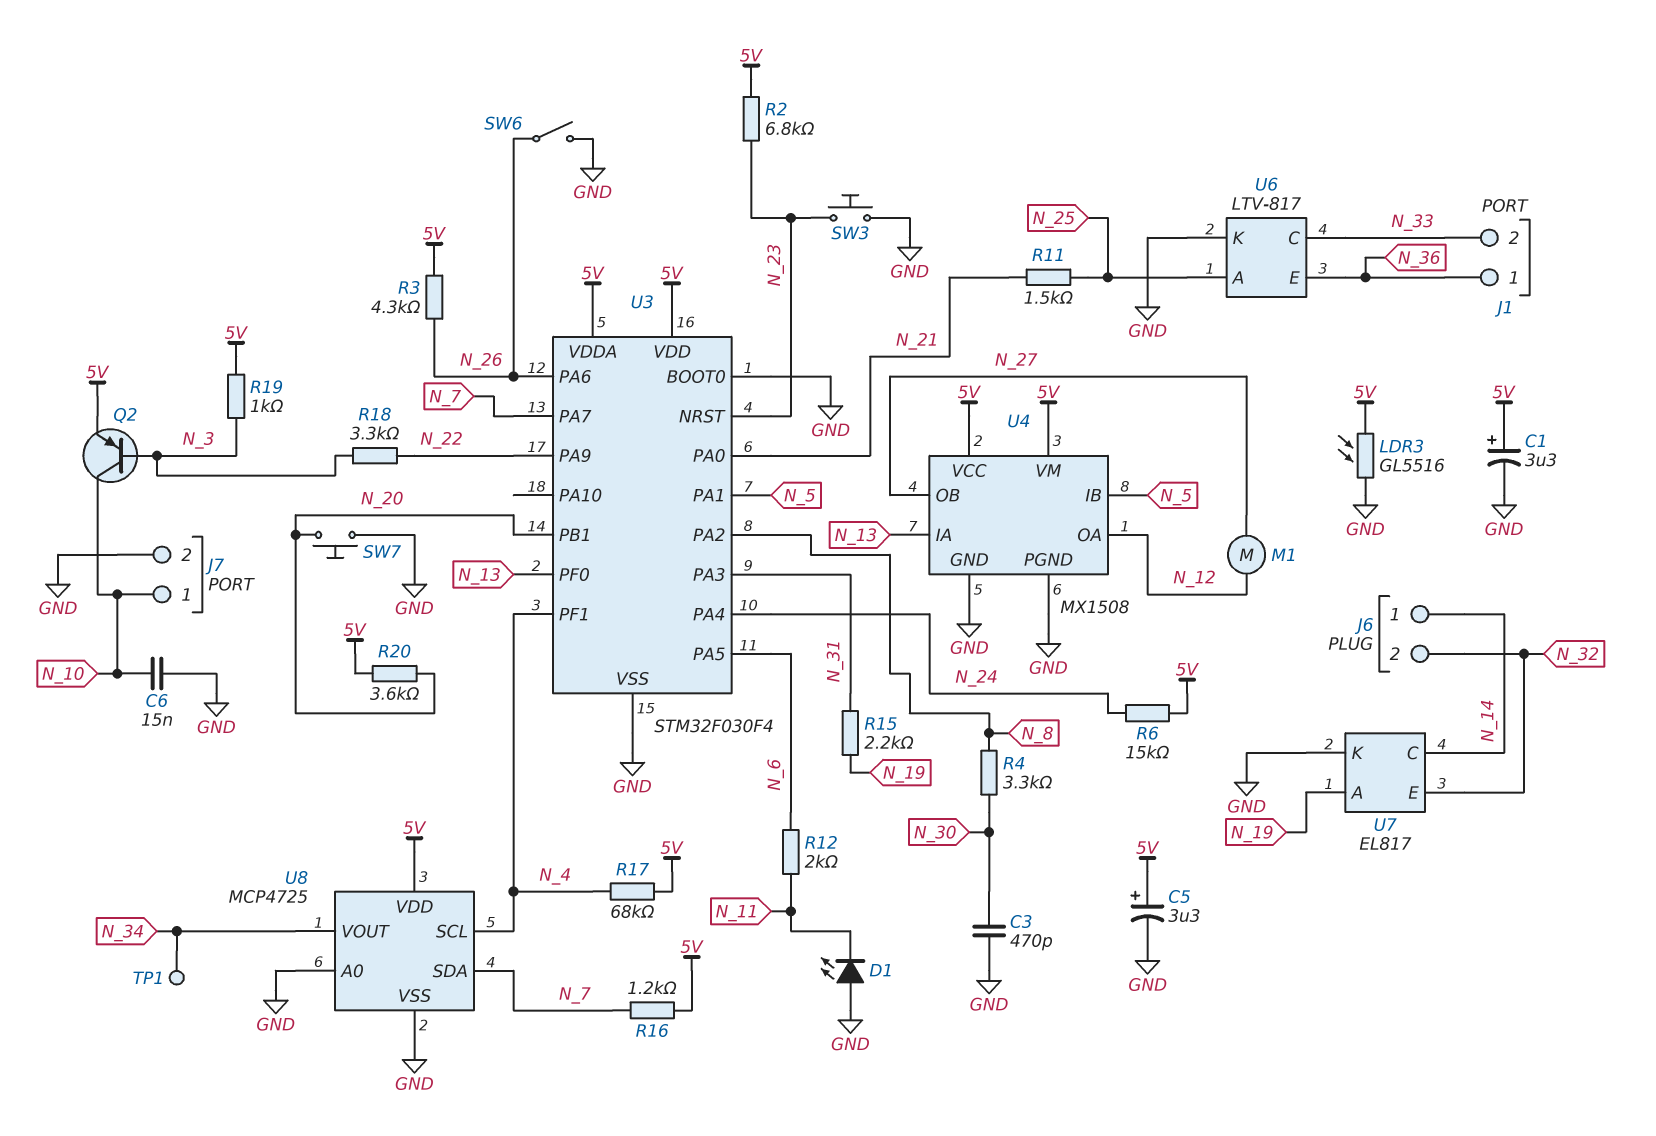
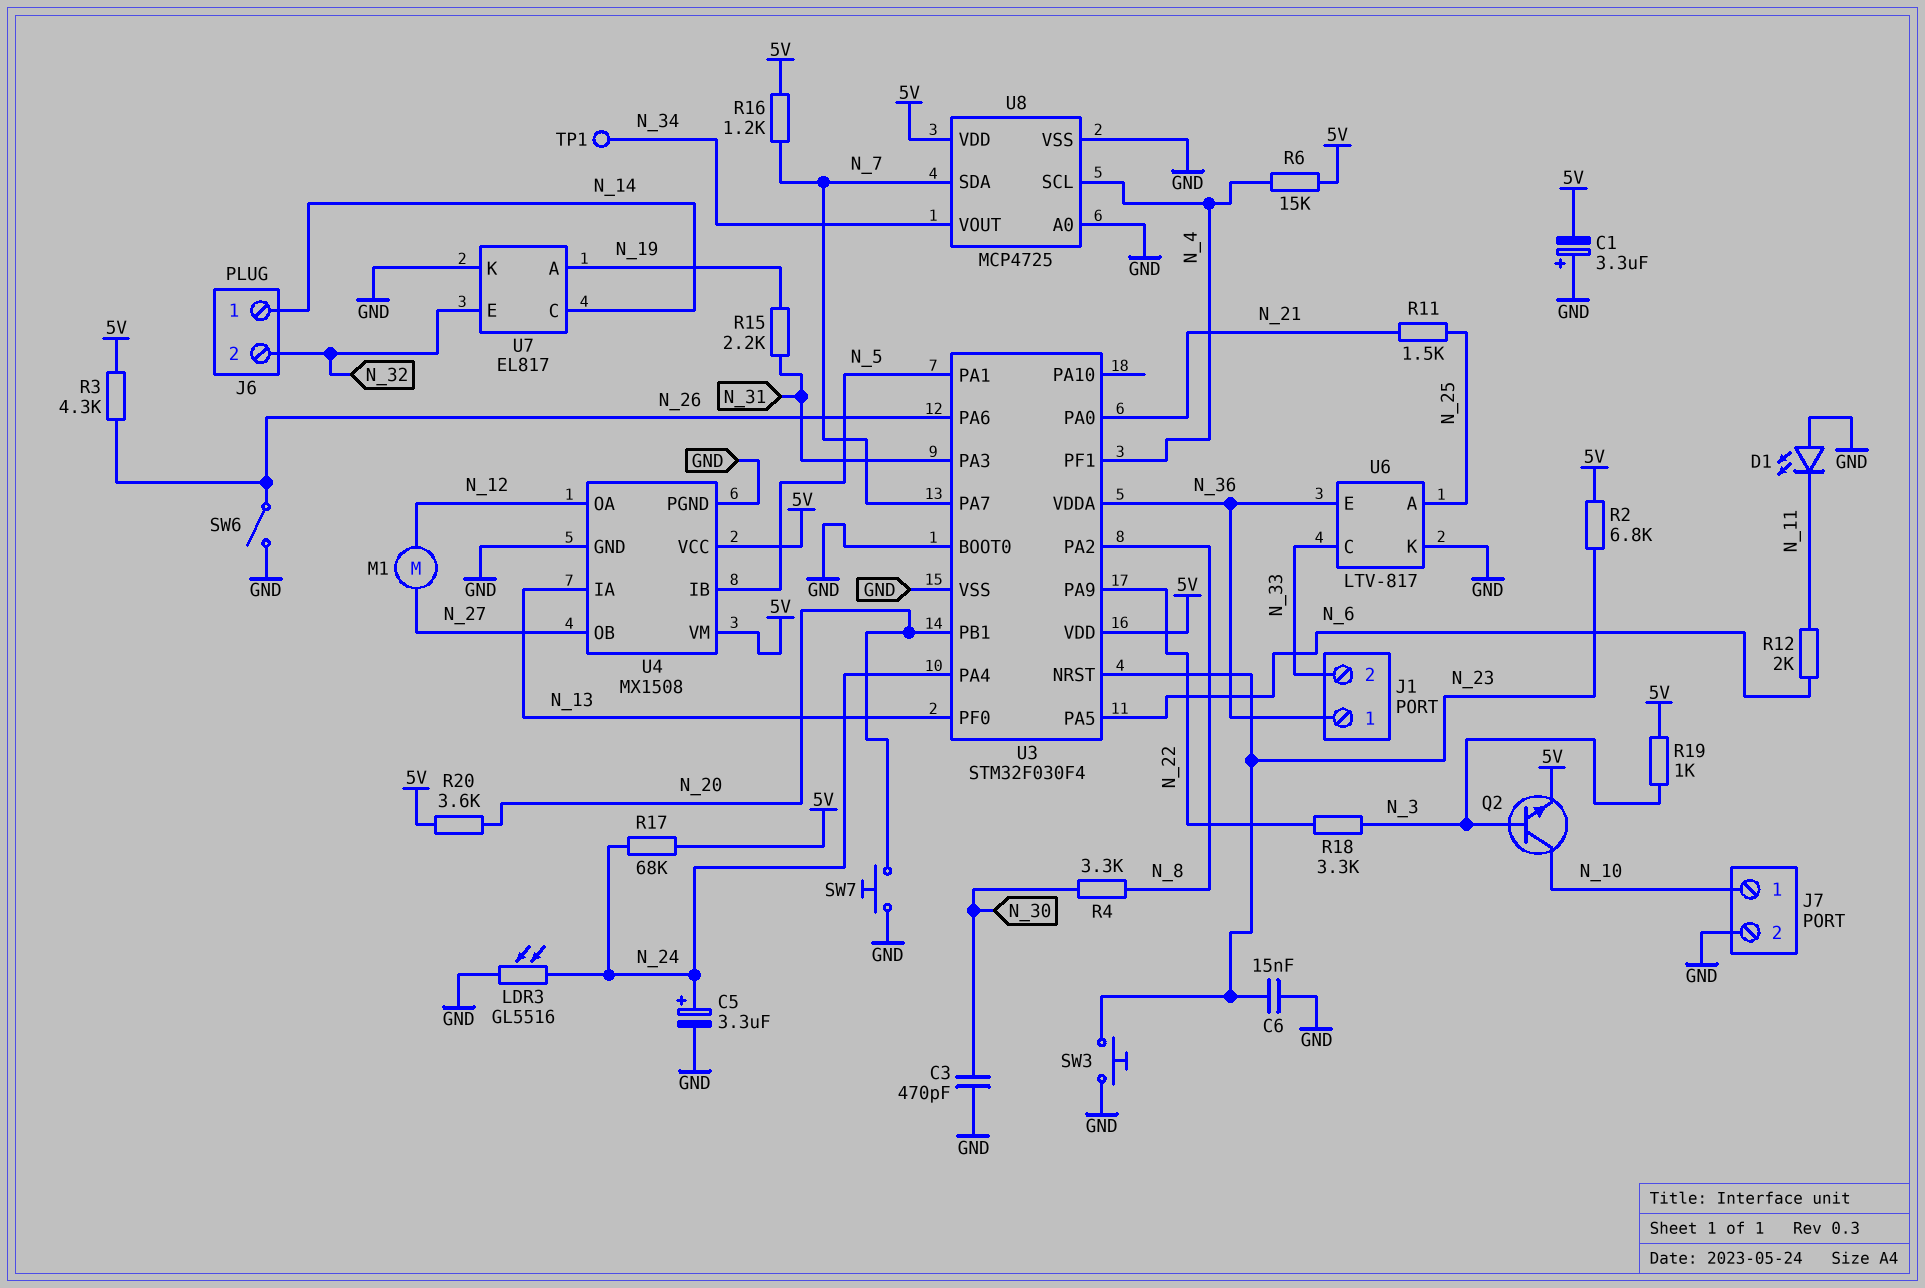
C1: 3.3uF (plus 5V, minus GND) -> 3.3uF (plus GND, minus 5V)
C5: 3.3uF (plus 5V, minus GND) -> 3.3uF (plus N_24, minus GND)
C6: 15nF (GND, N_10) -> 15nF (GND, N_23)
LDR3: GL5516 (5V, GND) -> GL5516 (GND, N_24)
Q2: PNP (B N_3, C N_10, E 5V) -> NPN (B N_3, C N_10, E 5V)
R6: 15k (5V, N_24) -> 15k (5V, N_4)
R17: 68k (5V, N_4) -> 68k (5V, N_24)
U3 pin VDDA: 5V -> N_36

